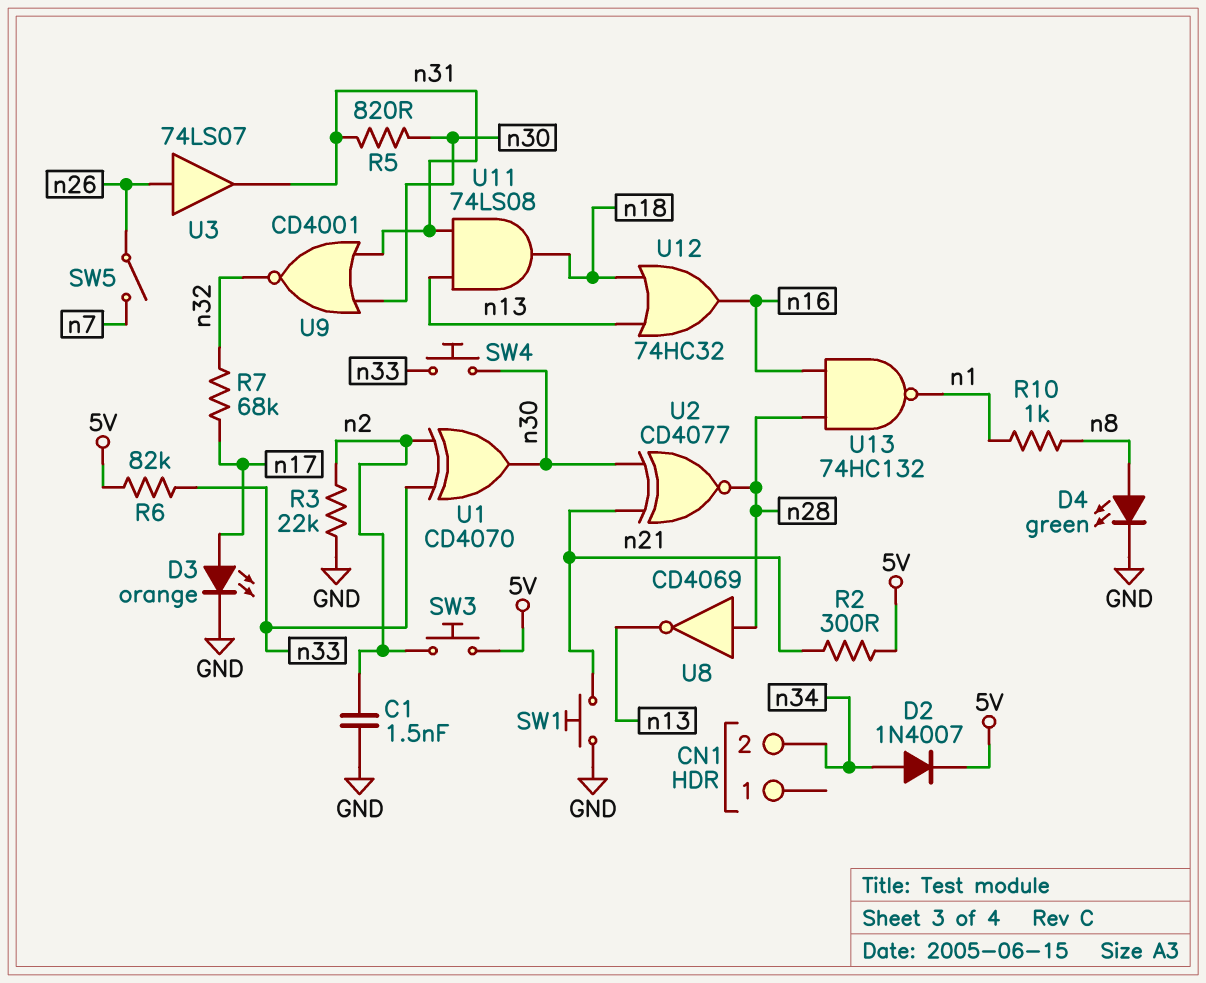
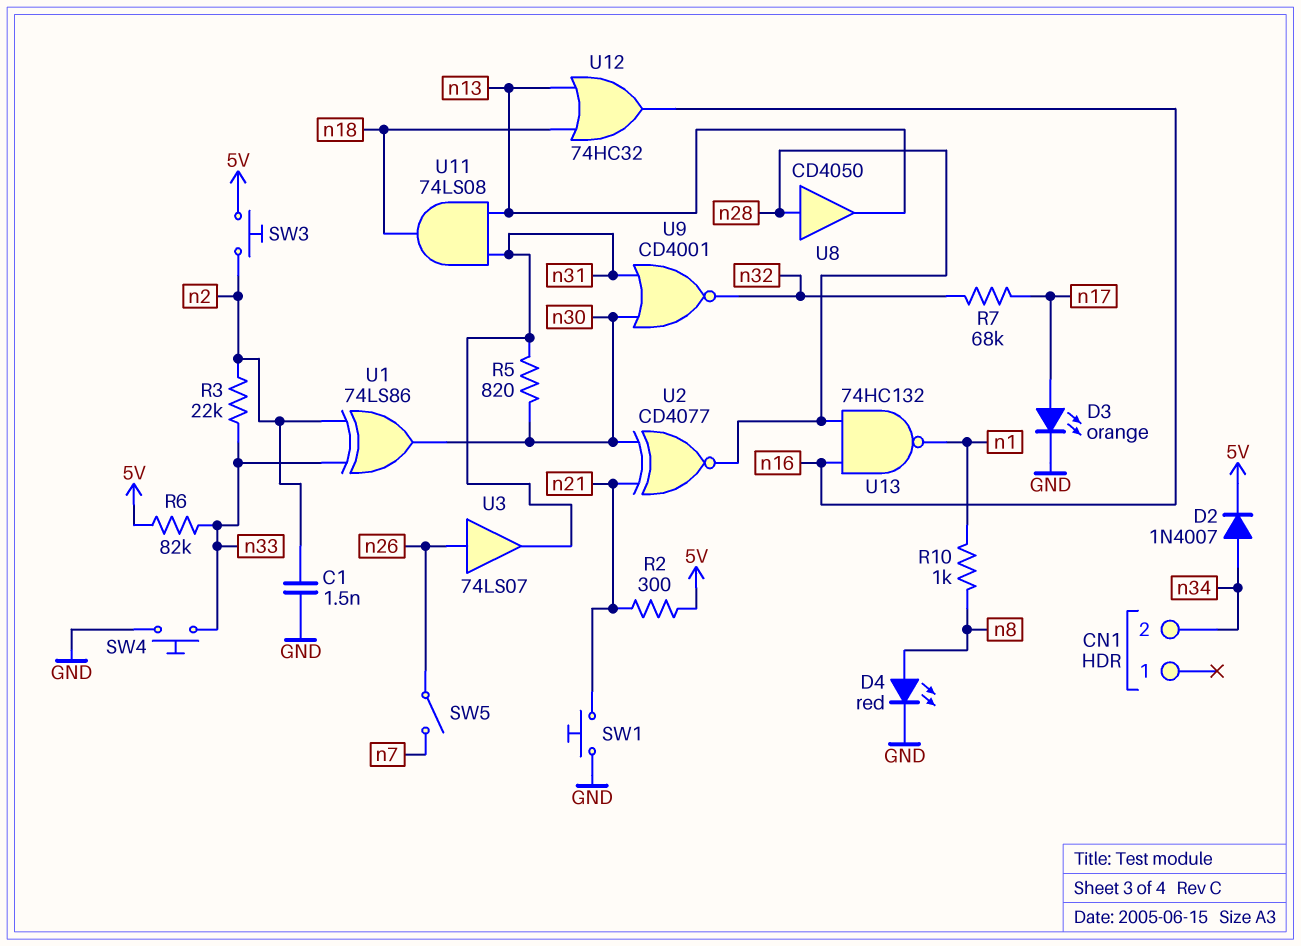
D4: LED green (A n8, K GND) -> LED red (A n8, K GND)
R3: 22k (GND, n2) -> 22k (n2, n33)
SW4: button (n30, n33) -> button (GND, n33)
U1: XOR CD4070 (in n2, in n33, out n30) -> XOR 74LS86 (in n2, in n33, out n30)
U8: NOT CD4069 (in n28, out n13) -> buffer CD4050 (in n28, out n13)

